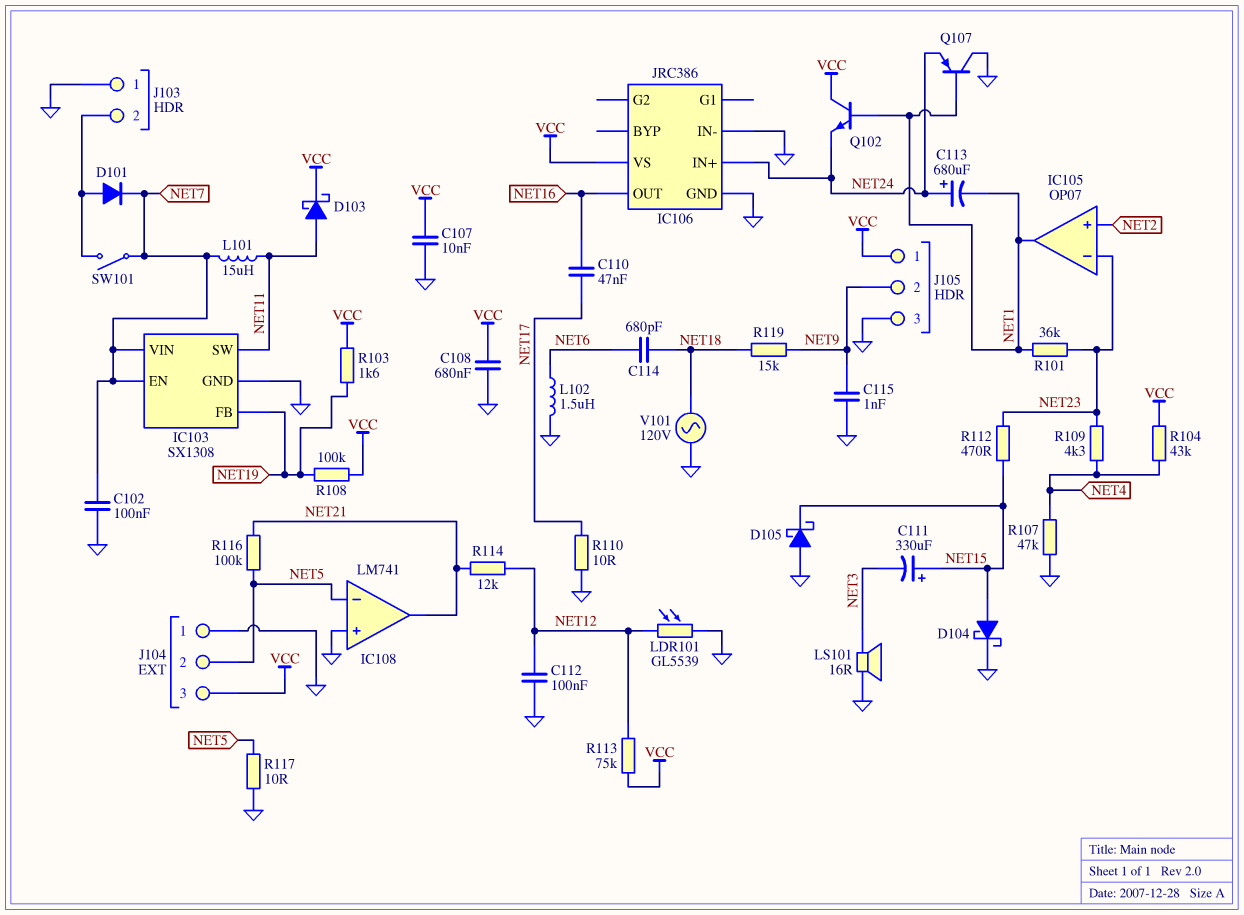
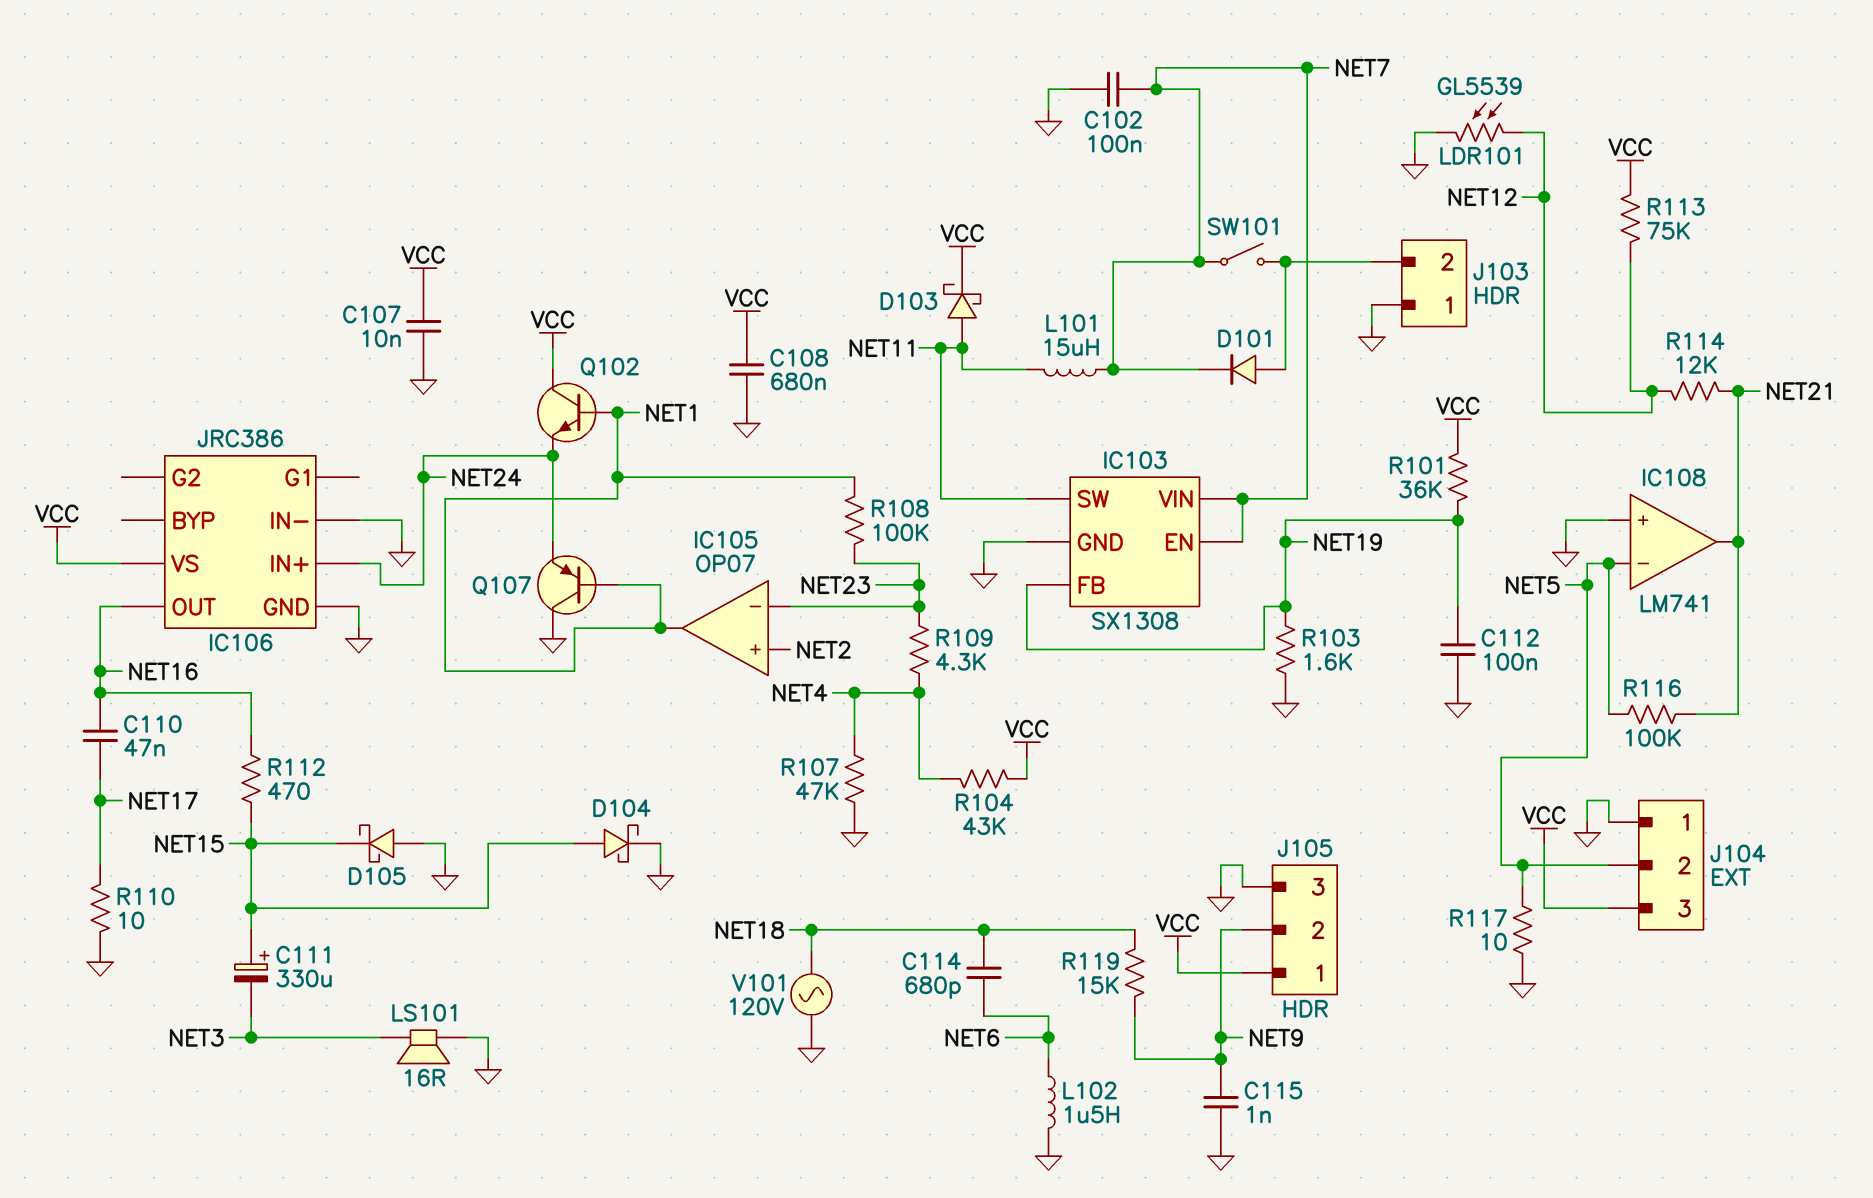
C112: 100nF (GND, NET12) -> 100nF (GND, NET19)
C113: 680uF (plus NET24, minus NET1) -> none
R101: 36k (NET1, NET23) -> 36k (NET19, VCC)
R103: 1.6k (NET19, VCC) -> 1.6k (GND, NET19)
R108: 100k (NET19, VCC) -> 100k (NET1, NET23)
R112: 470 (NET15, NET23) -> 470 (NET15, NET16)

